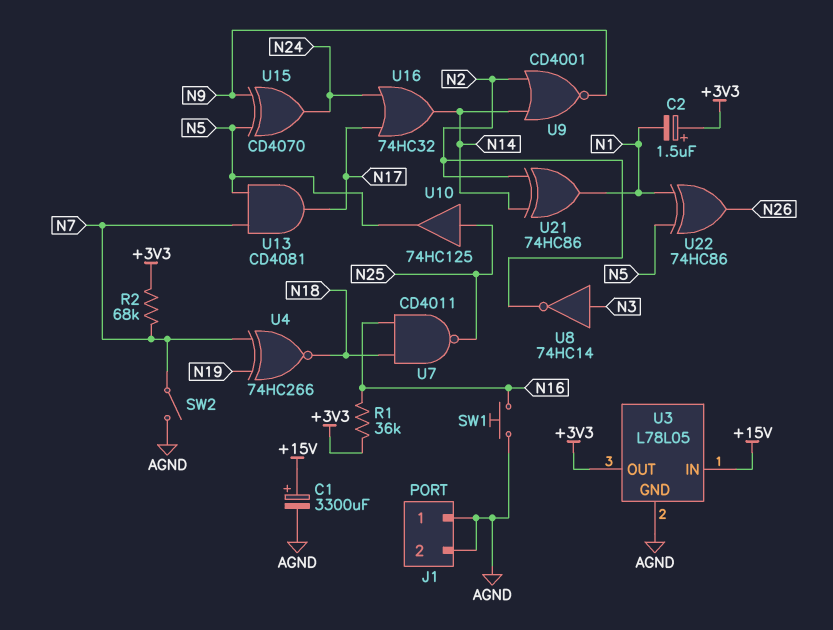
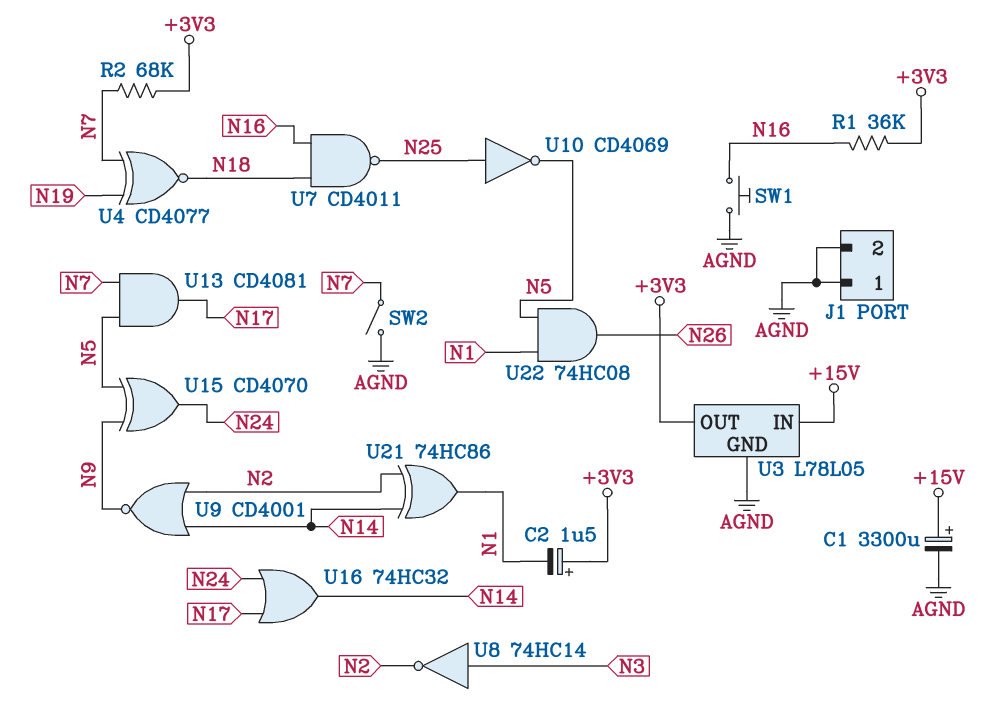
U4: XNOR 74HC266 (in N7, in N19, out N18) -> XNOR CD4077 (in N7, in N19, out N18)
U10: buffer 74HC125 (in N25, out N5) -> NOT CD4069 (in N25, out N5)
U22: XOR 74HC86 (in N1, in N5, out N26) -> AND 74HC08 (in N1, in N5, out N26)

